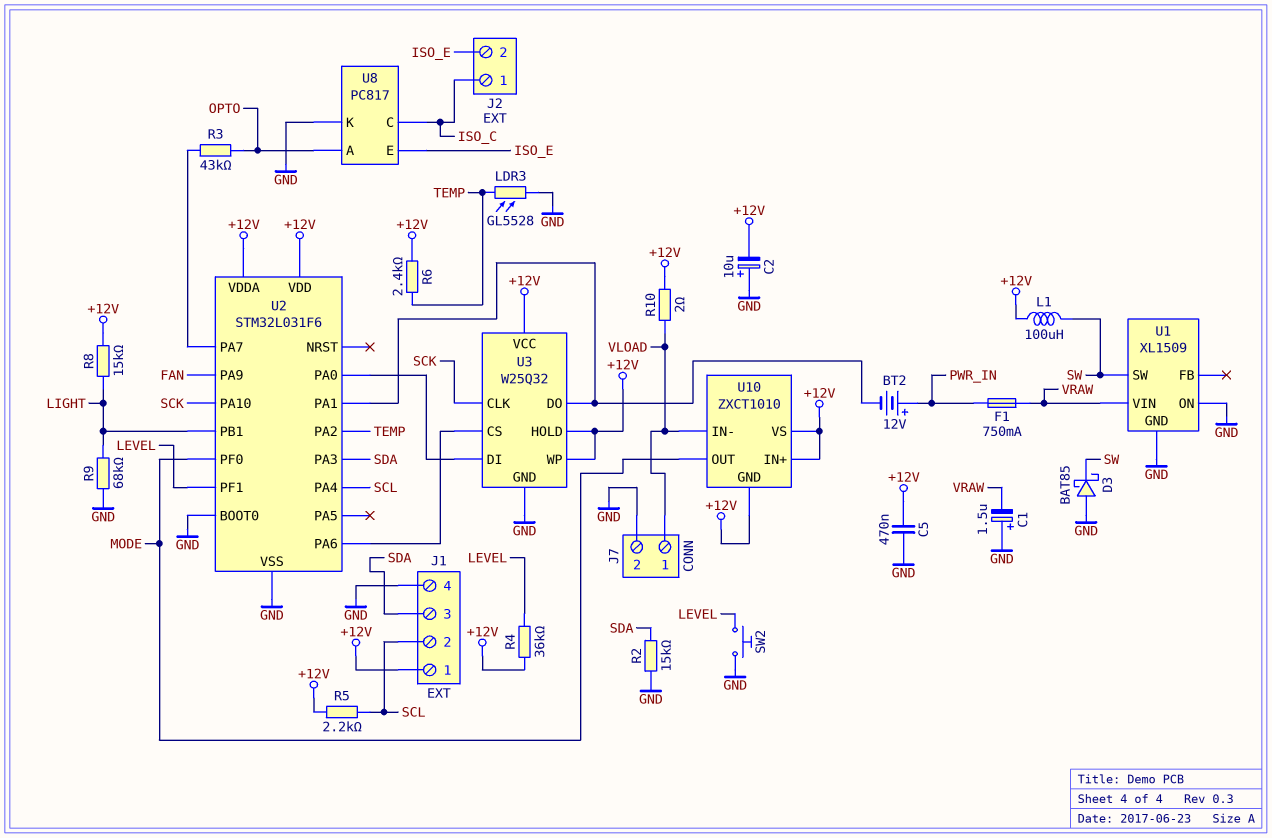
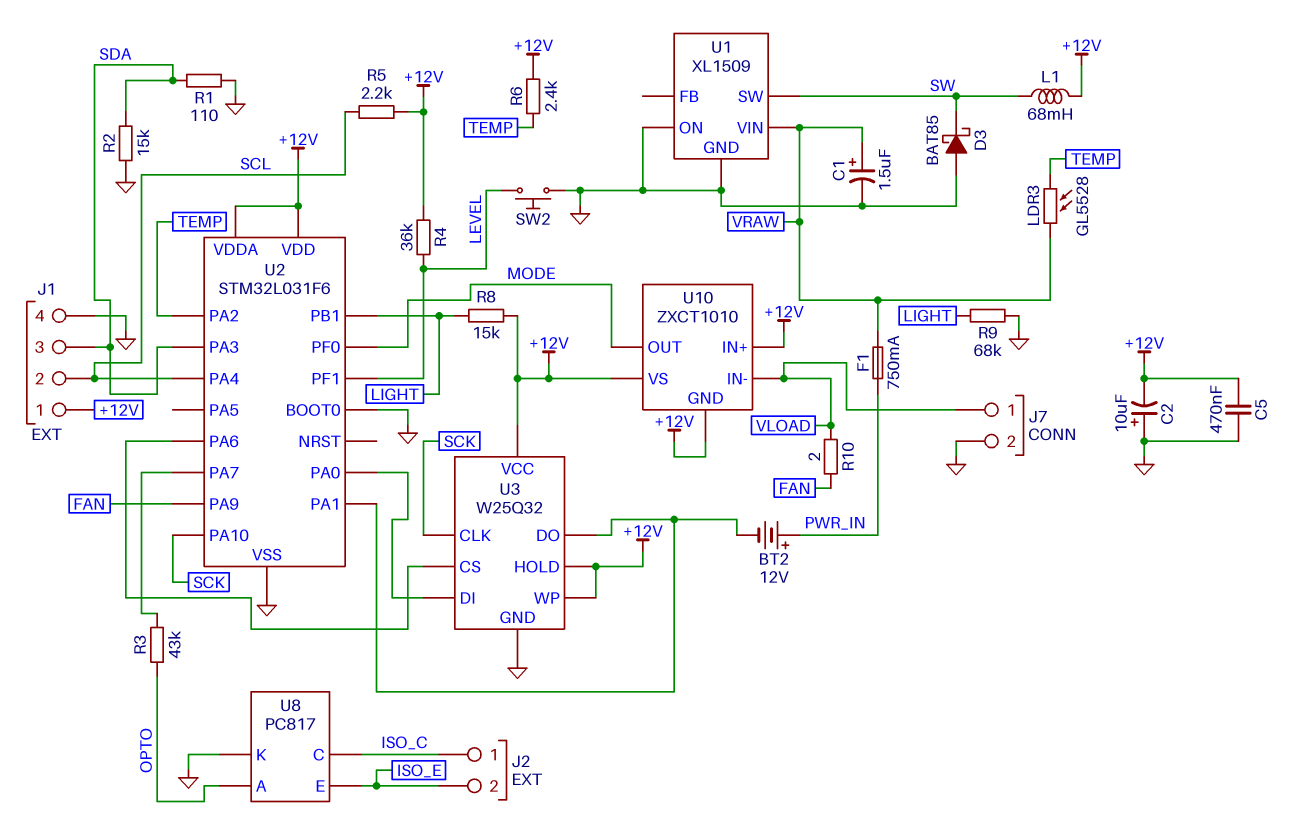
C1: 1.5uF (plus GND, minus VRAW) -> 1.5uF (plus VRAW, minus GND)
L1: 100uH (+12V, SW) -> 68mH (+12V, SW)
LDR3: GL5528 (GND, TEMP) -> GL5528 (TEMP, VRAW)
R1: none -> 110 (GND, SDA)
R10: 2 (+12V, VLOAD) -> 2 (FAN, VLOAD)

